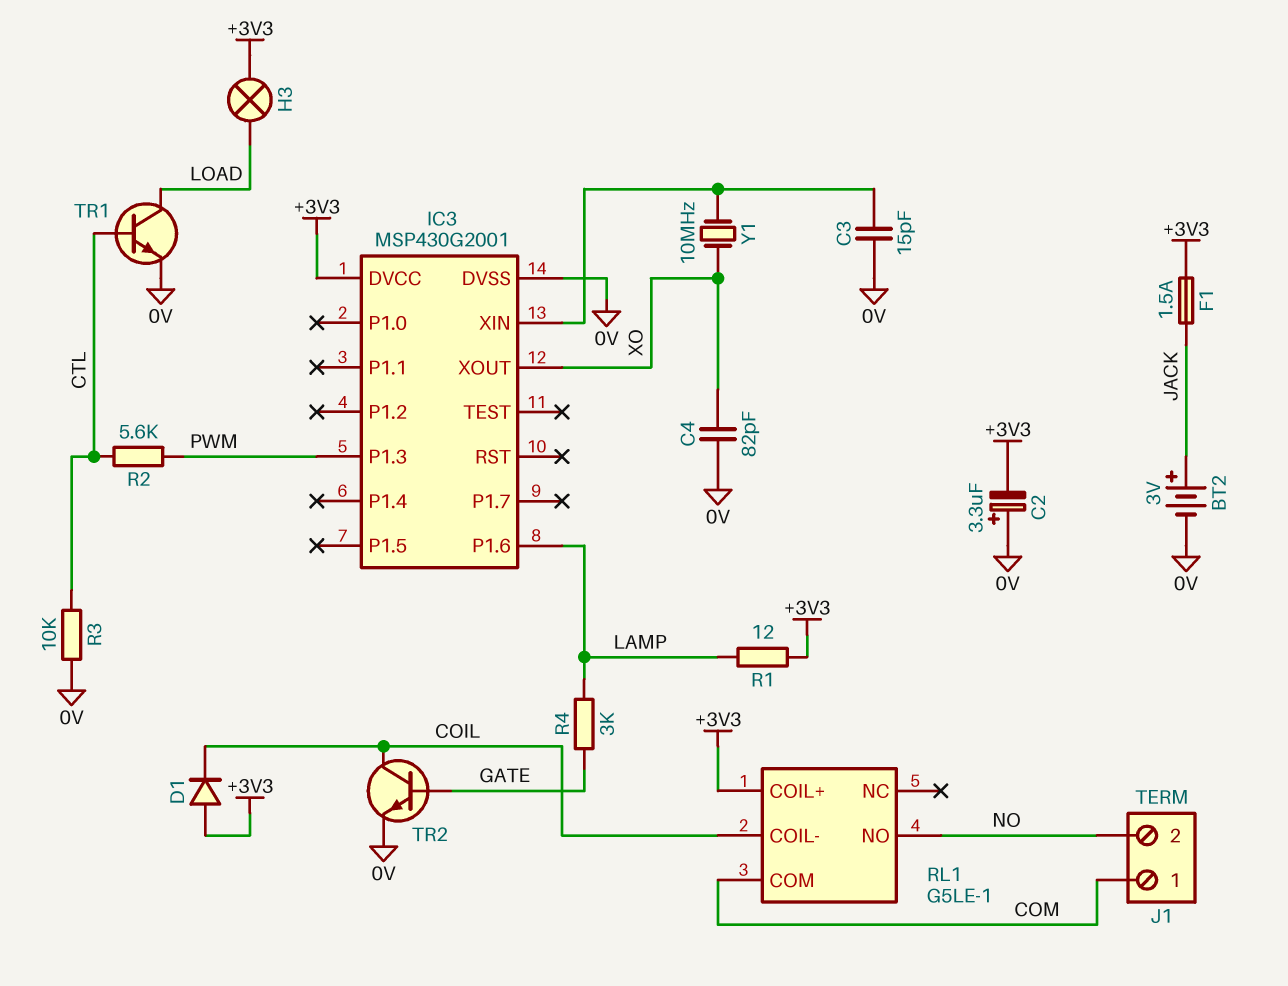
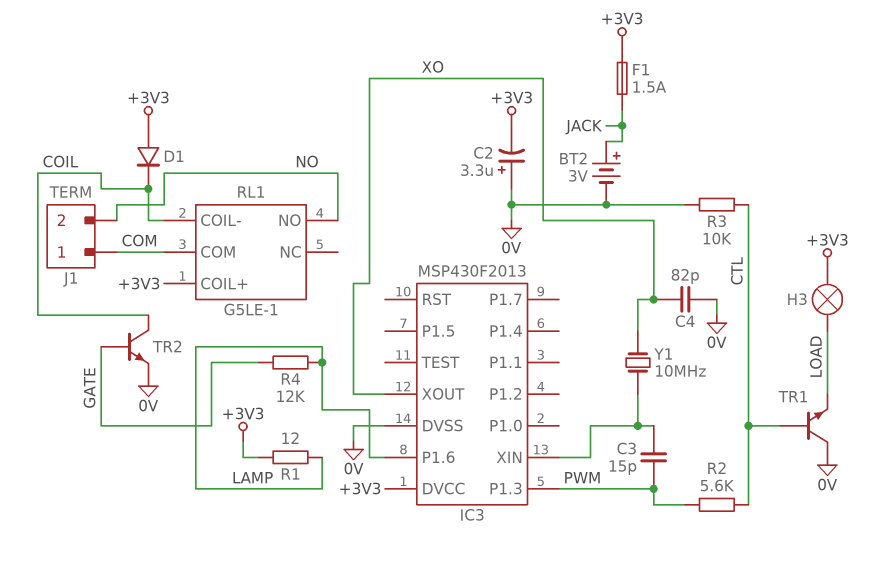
C3: 15pF (0V, IC3/XIN) -> 15pF (IC3/XIN, PWM)
IC3: MSP430G2001 -> MSP430F2013
R4: 3k (GATE, LAMP) -> 12k (GATE, LAMP)
TR1: NPN (B CTL, C LOAD, E 0V) -> NPN (B CTL, C 0V, E LOAD)

